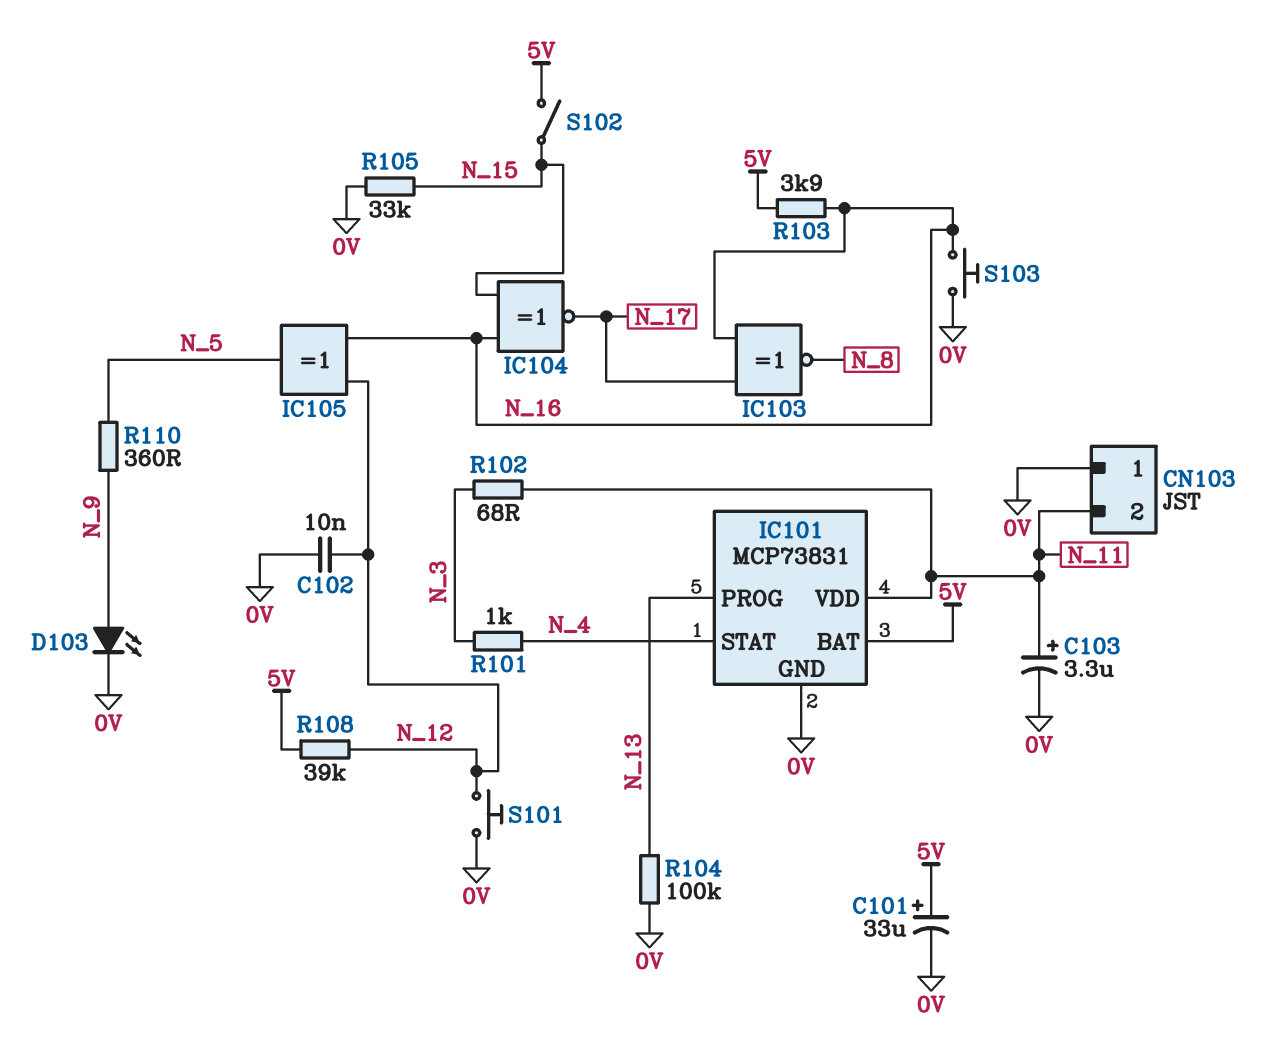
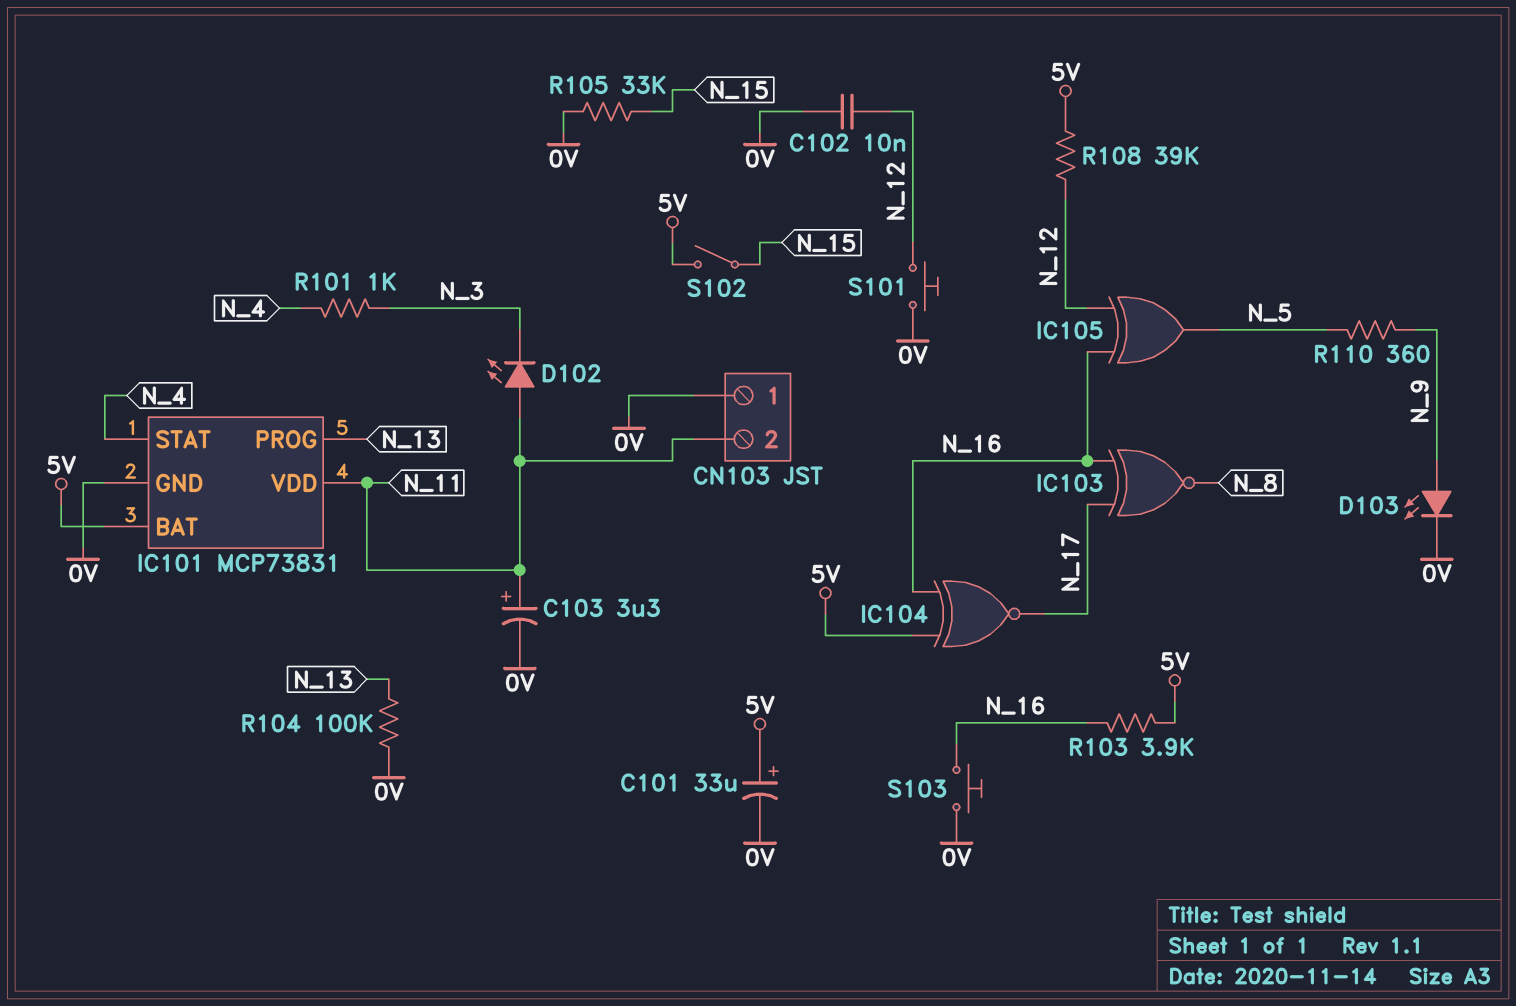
D102: none -> LED (A N_11, K N_3)
IC104: XNOR (in N_15, in N_16, out N_17) -> XNOR (in 5V, in N_16, out N_17)
R102: 68 (N_3, N_11) -> none

